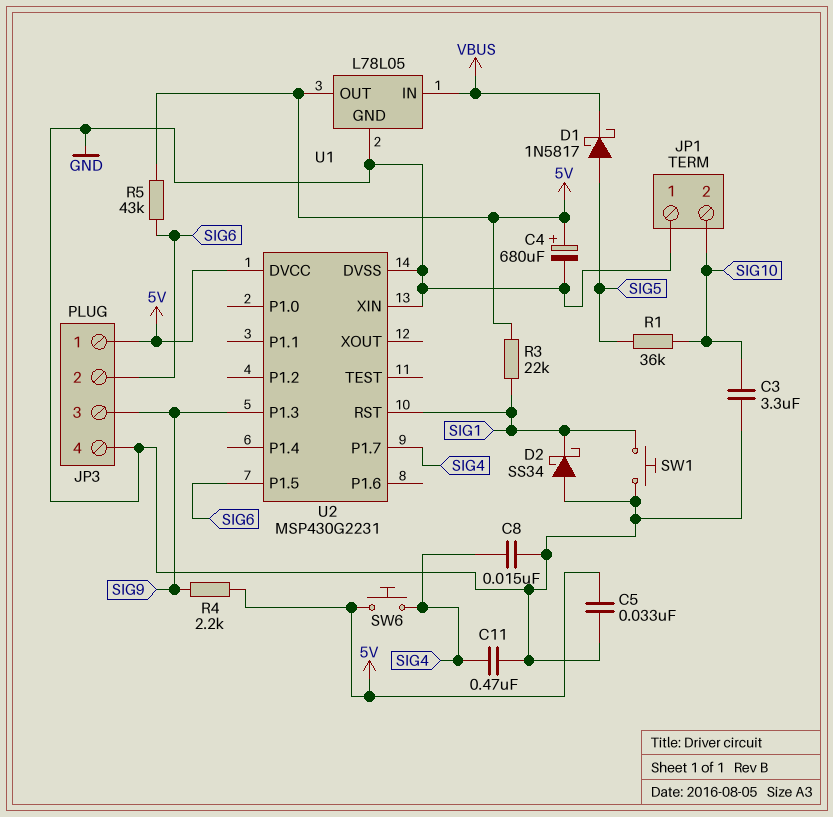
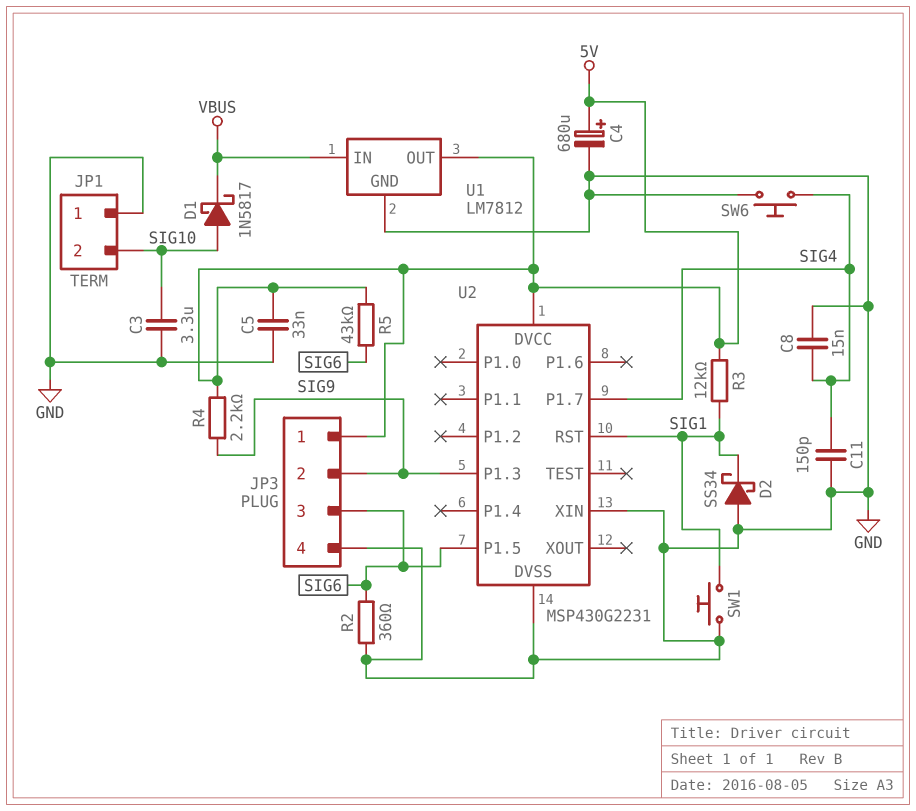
C11: 470nF (GND, SIG4) -> 150pF (GND, SIG4)
D1: schottky 1N5817 (A SIG5, K VBUS) -> schottky 1N5817 (A SIG10, K VBUS)
JP3 pin 2: SIG6 -> SIG9
JP3 pin 3: SIG9 -> SIG6
R1: 36k (SIG5, SIG10) -> none
R2: none -> 360 (GND, SIG6)
R3: 22k (5V, SIG1) -> 12k (5V, SIG1)
SW6: button (5V, SIG4) -> button (GND, SIG4)
U1: L78L05 -> LM7812

